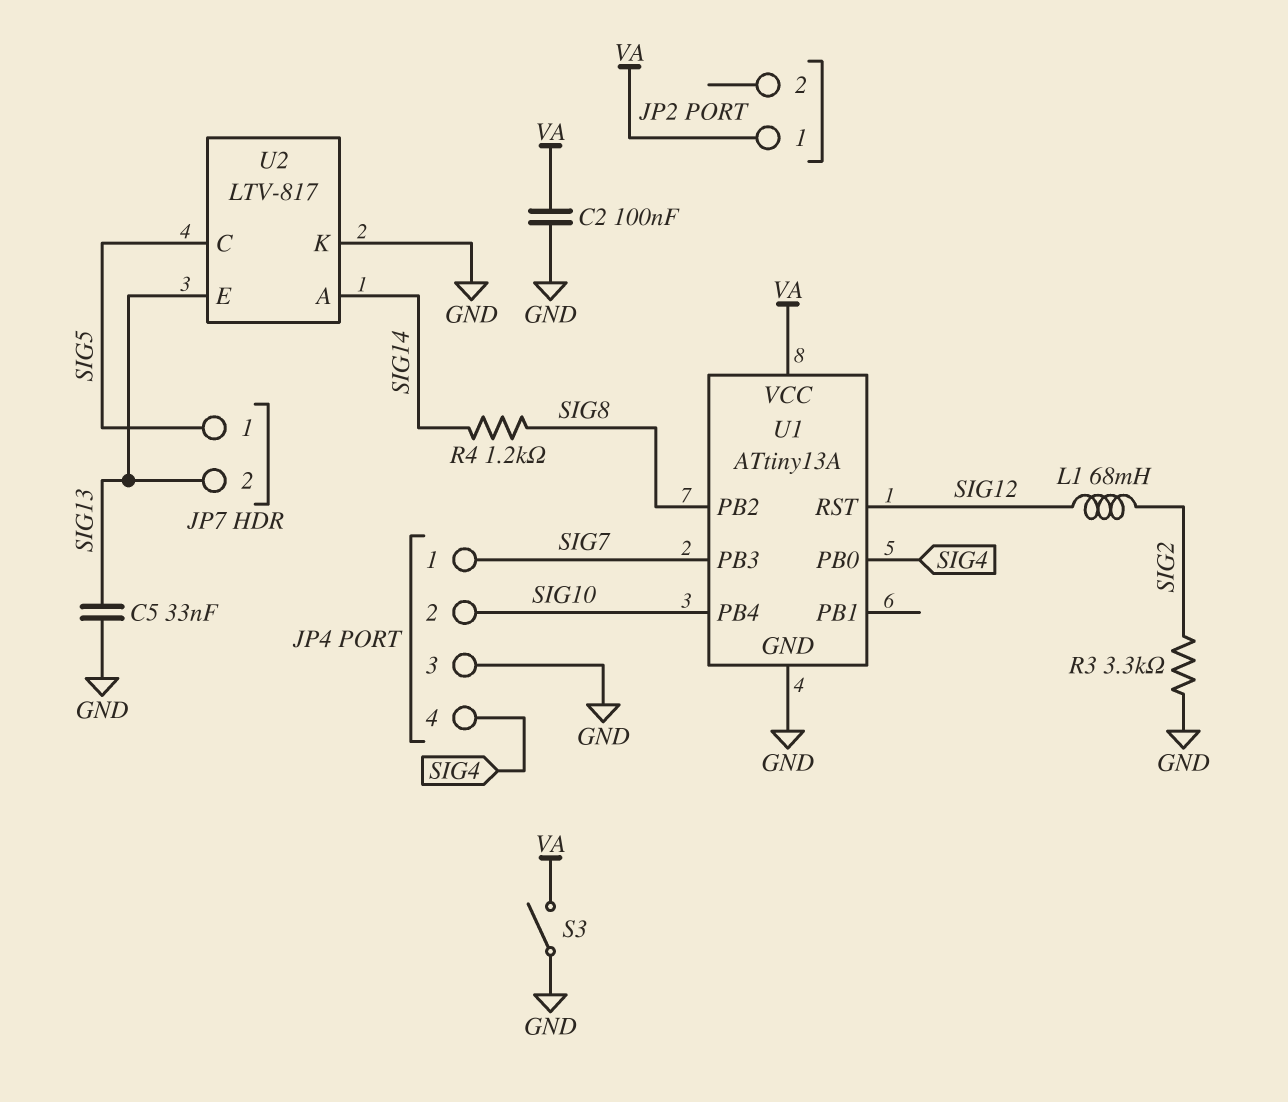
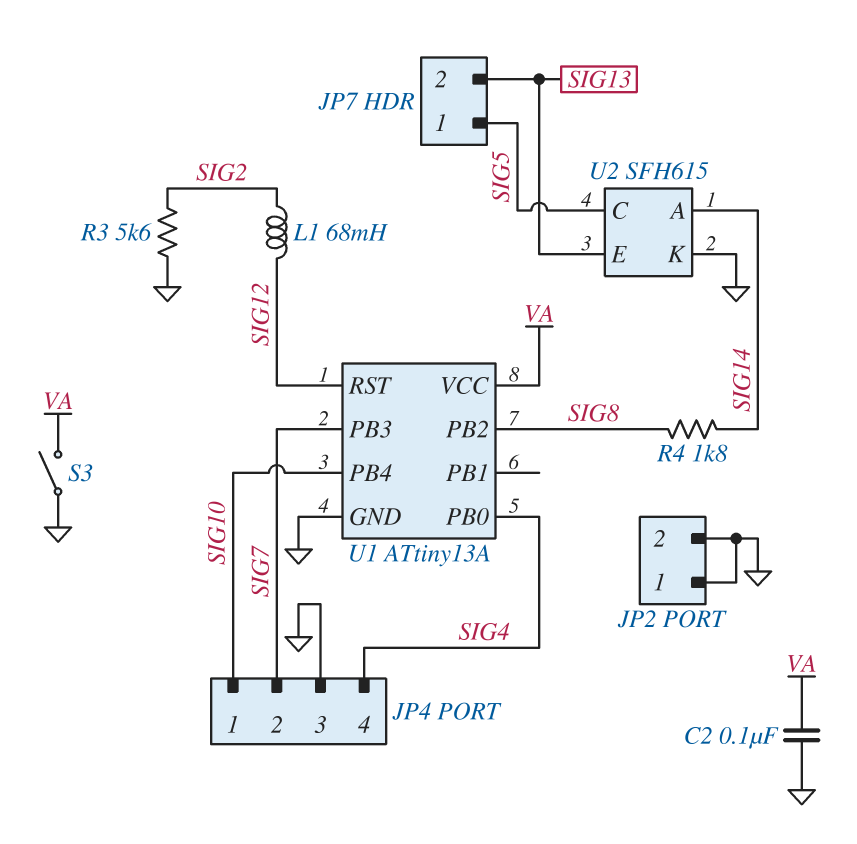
C5: 33nF (GND, SIG13) -> none
JP2 pin 1: VA -> GND
JP2 pin 2: none -> GND
JP4 pin 1: SIG7 -> SIG10
JP4 pin 2: SIG10 -> SIG7
R3: 3.3k (GND, SIG2) -> 5.6k (GND, SIG2)
R4: 1.2k (SIG8, SIG14) -> 1.8k (SIG8, SIG14)
U2: LTV-817 -> SFH615

